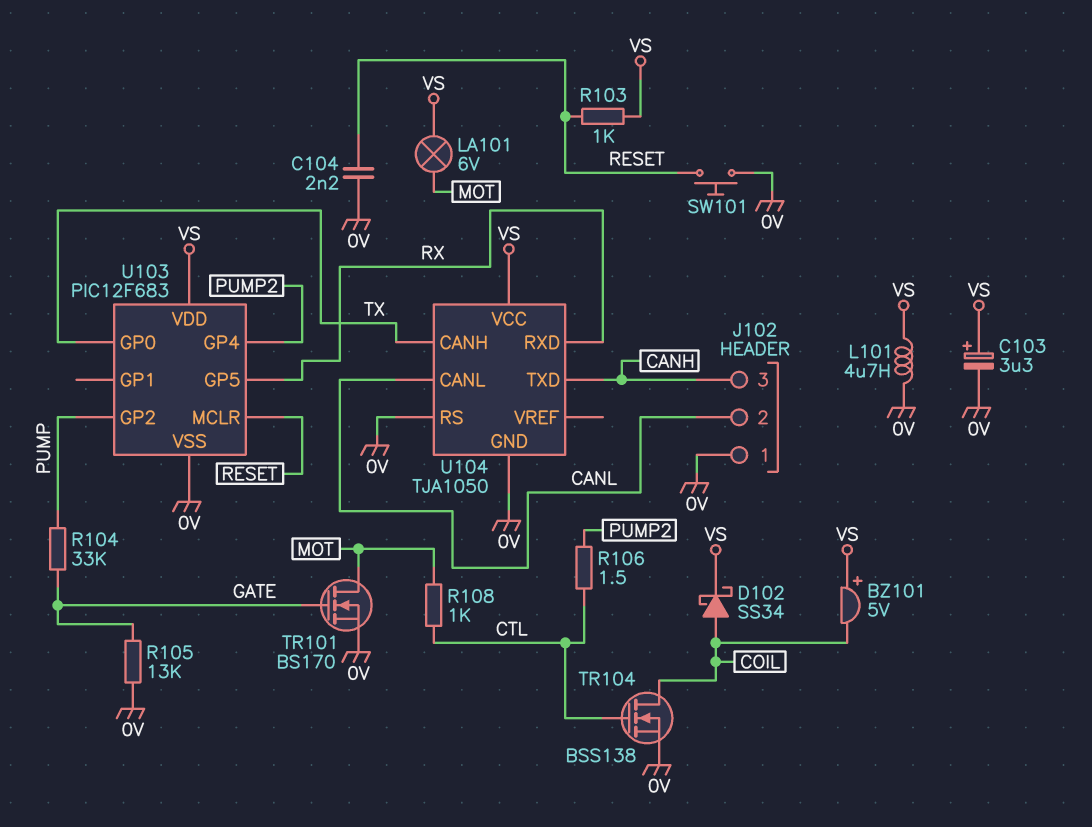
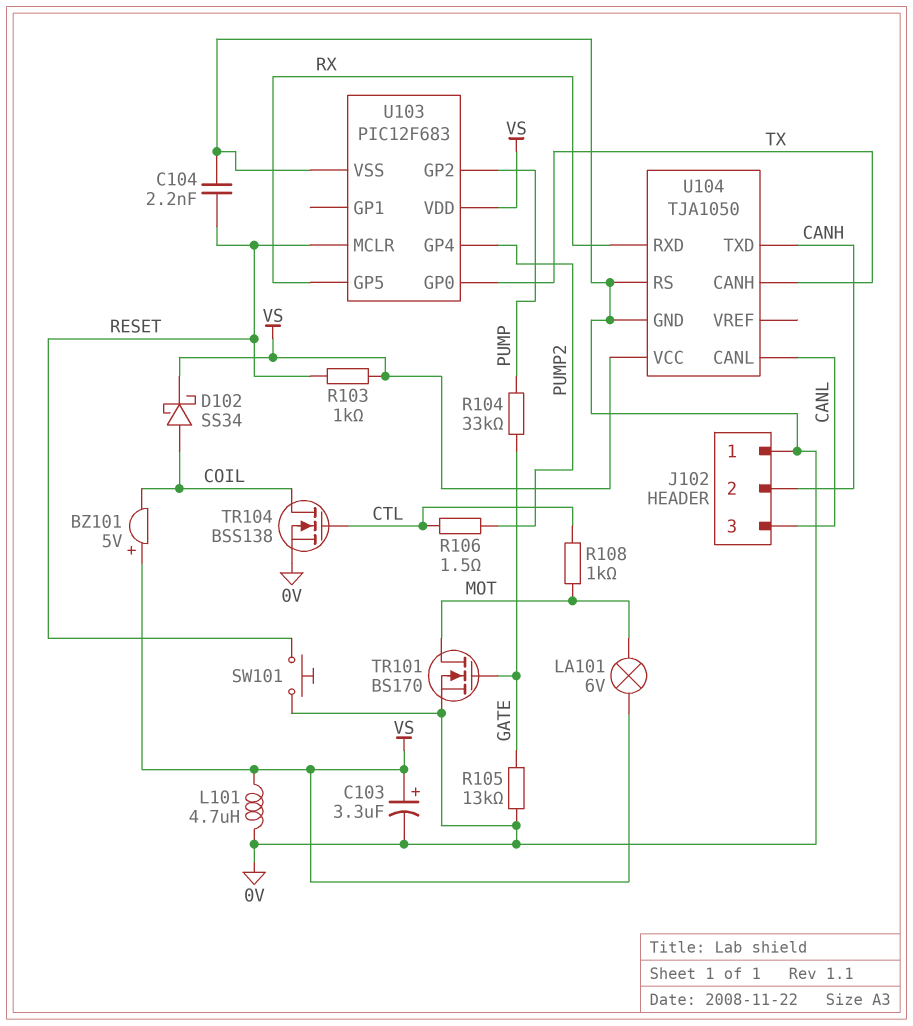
J102 pin 2: CANL -> CANH
J102 pin 3: CANH -> CANL

